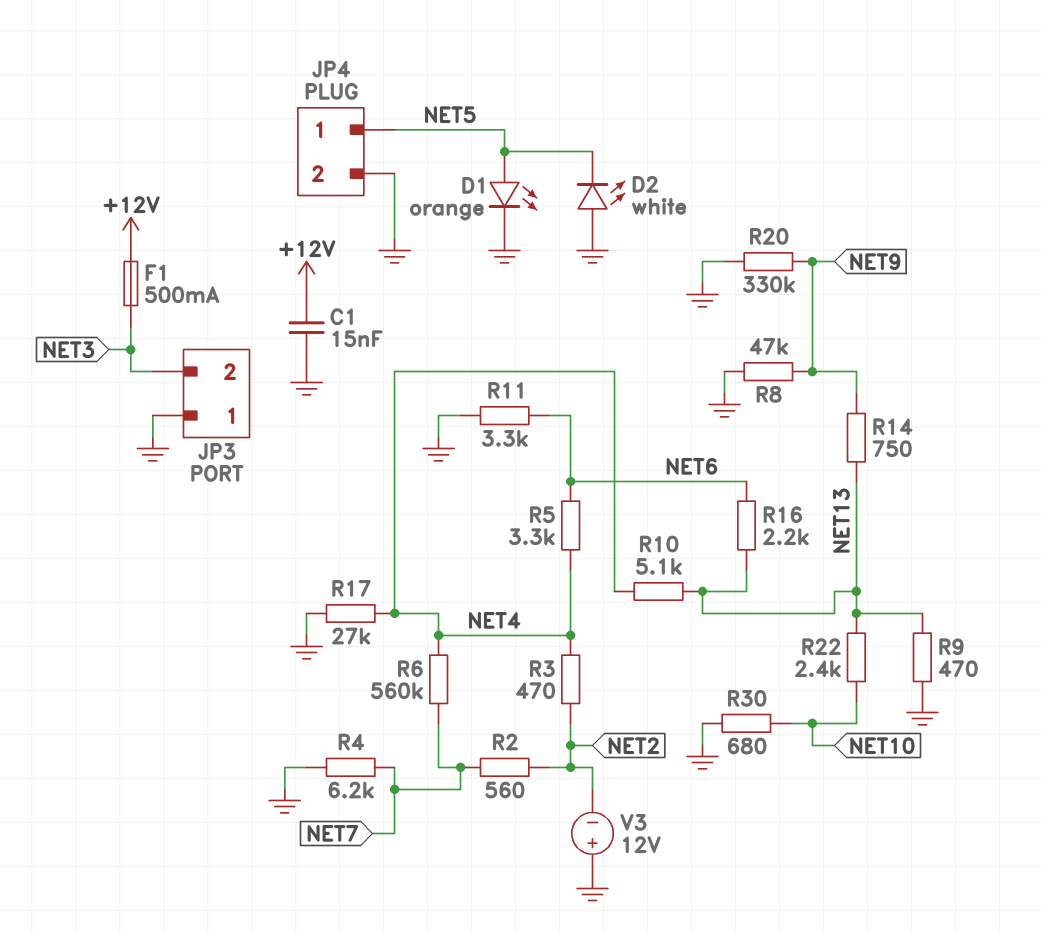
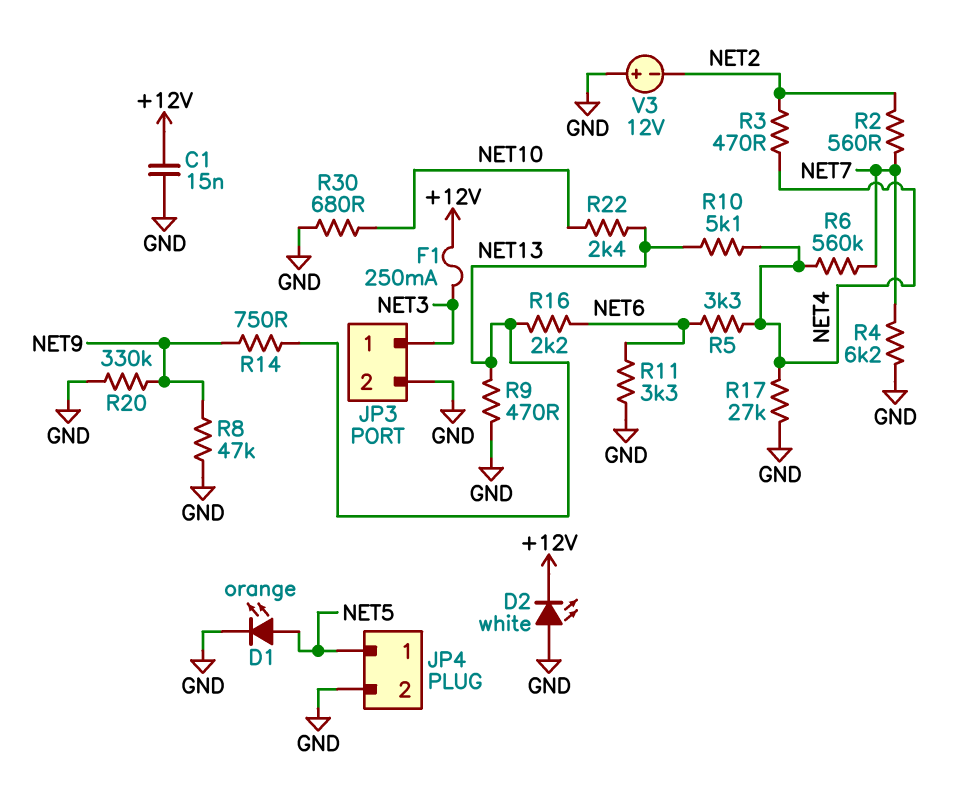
D2: LED white (A GND, K NET5) -> LED white (A GND, K +12V)
F1: 500mA (+12V, NET3) -> 250mA (+12V, NET3)
JP3 pin 1: GND -> NET3
JP3 pin 2: NET3 -> GND

